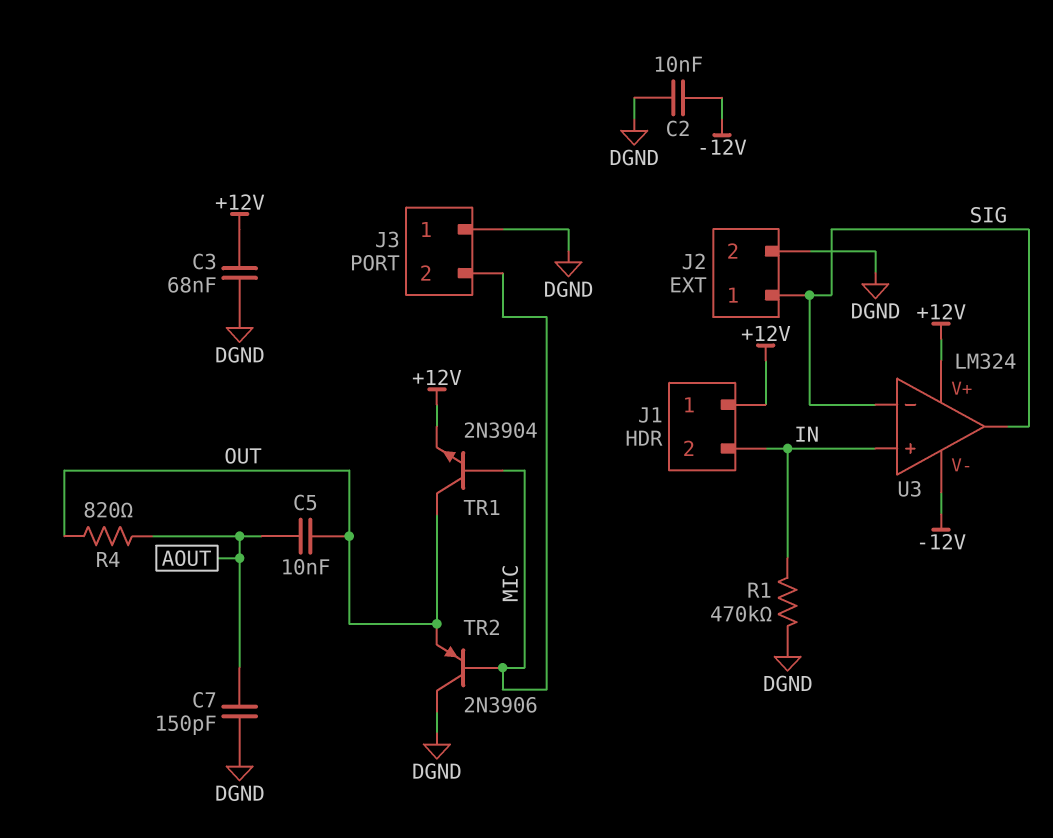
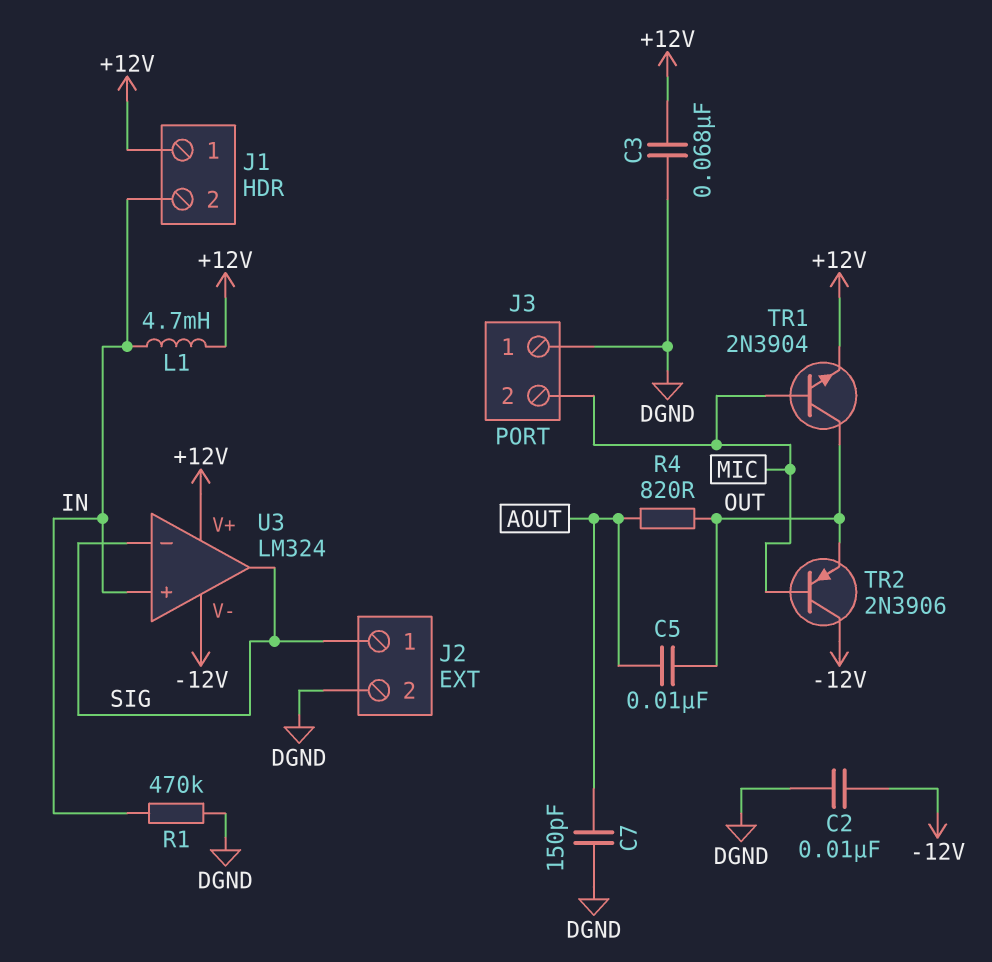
L1: none -> 4.7mH (+12V, IN)
TR2: PNP 2N3906 (B MIC, C DGND, E OUT) -> PNP 2N3906 (B MIC, C -12V, E OUT)

